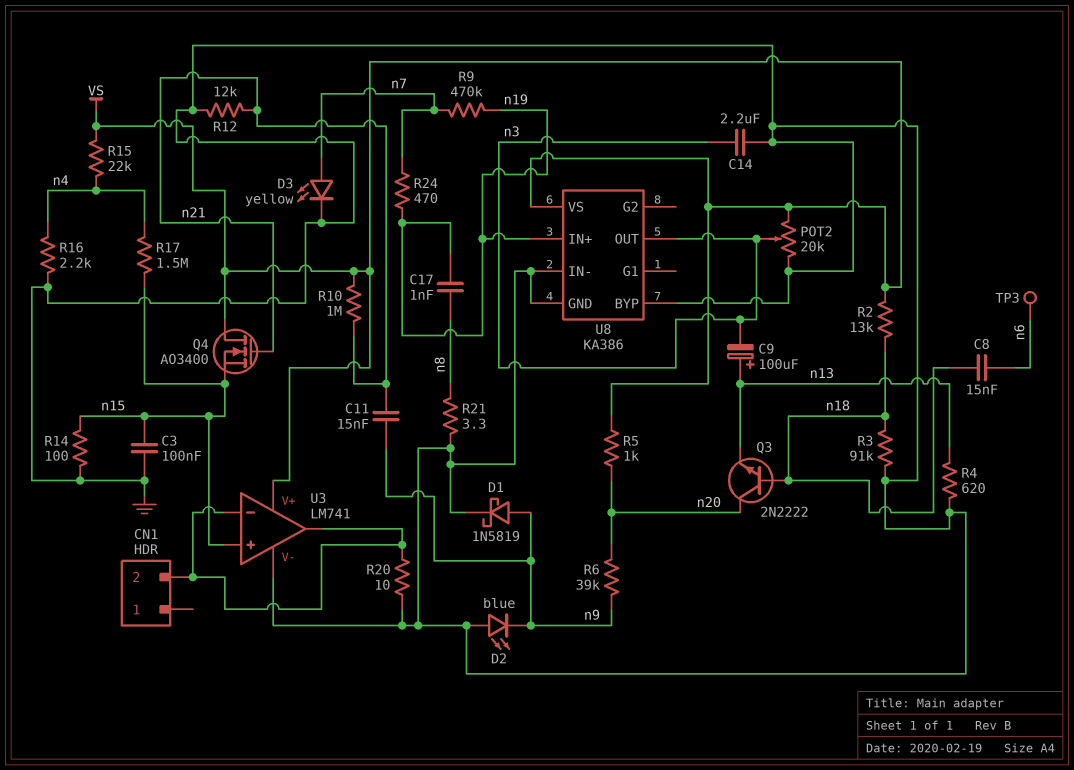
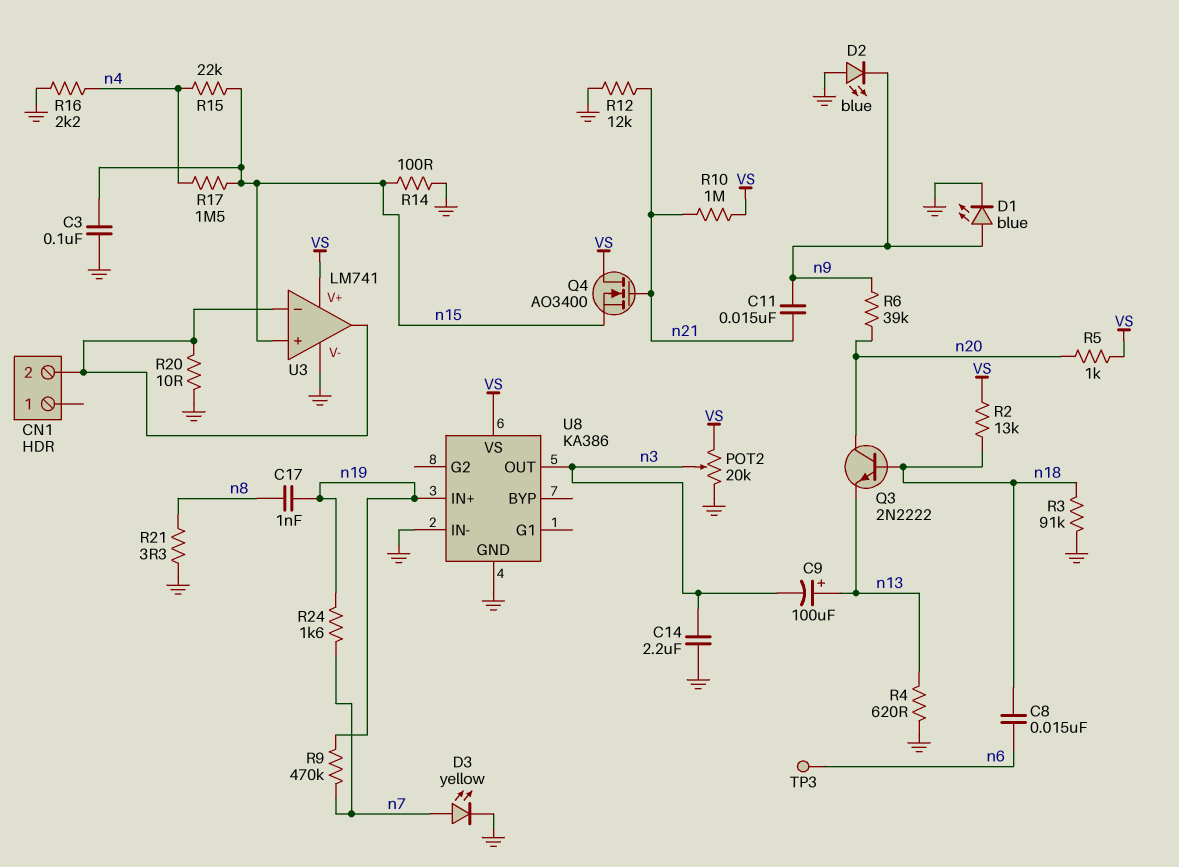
D1: schottky 1N5819 (A n9, K GND) -> LED blue (A n9, K GND)
R15: 22k (VS, n4) -> 22k (n4, n15)
R24: 470 (n7, n19) -> 1.6k (n7, n19)
U8 pin BYP: GND -> none

